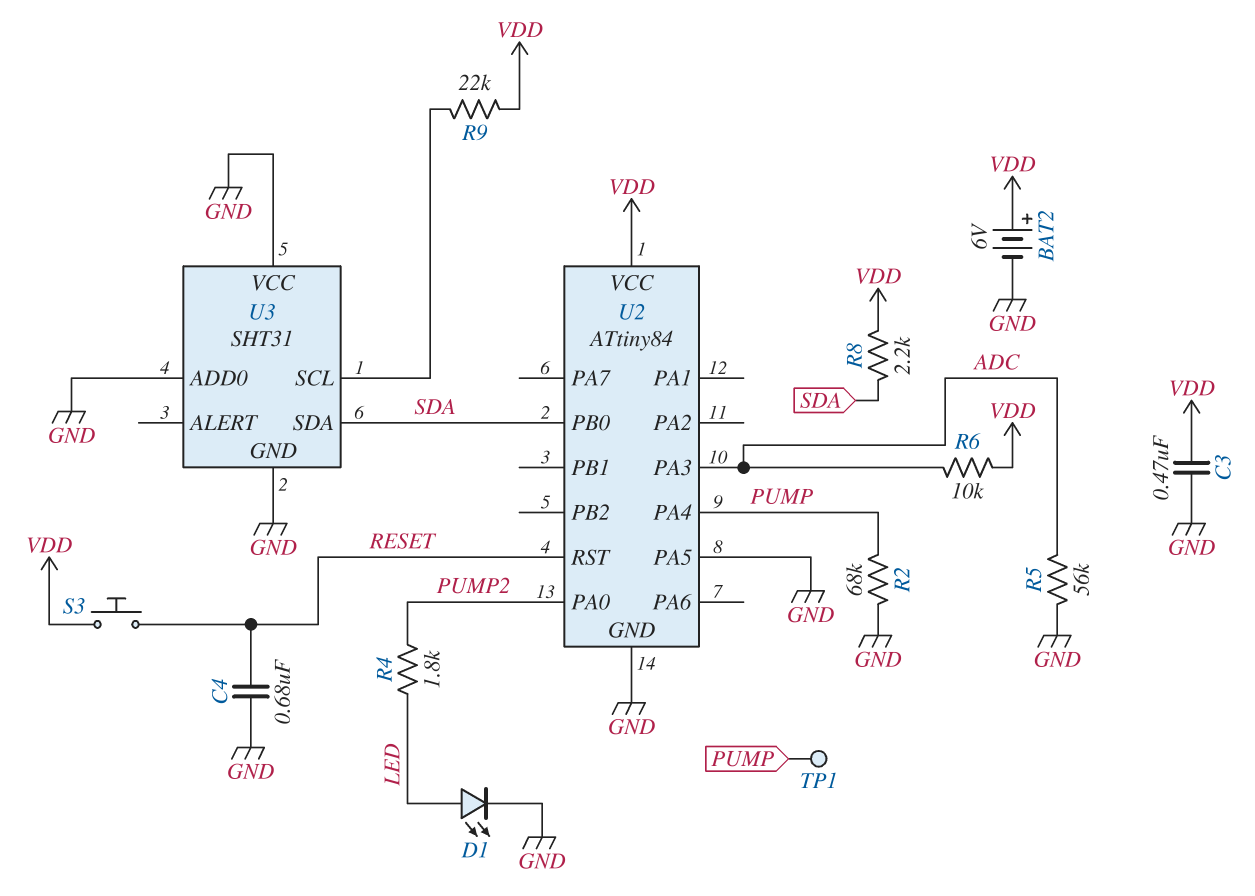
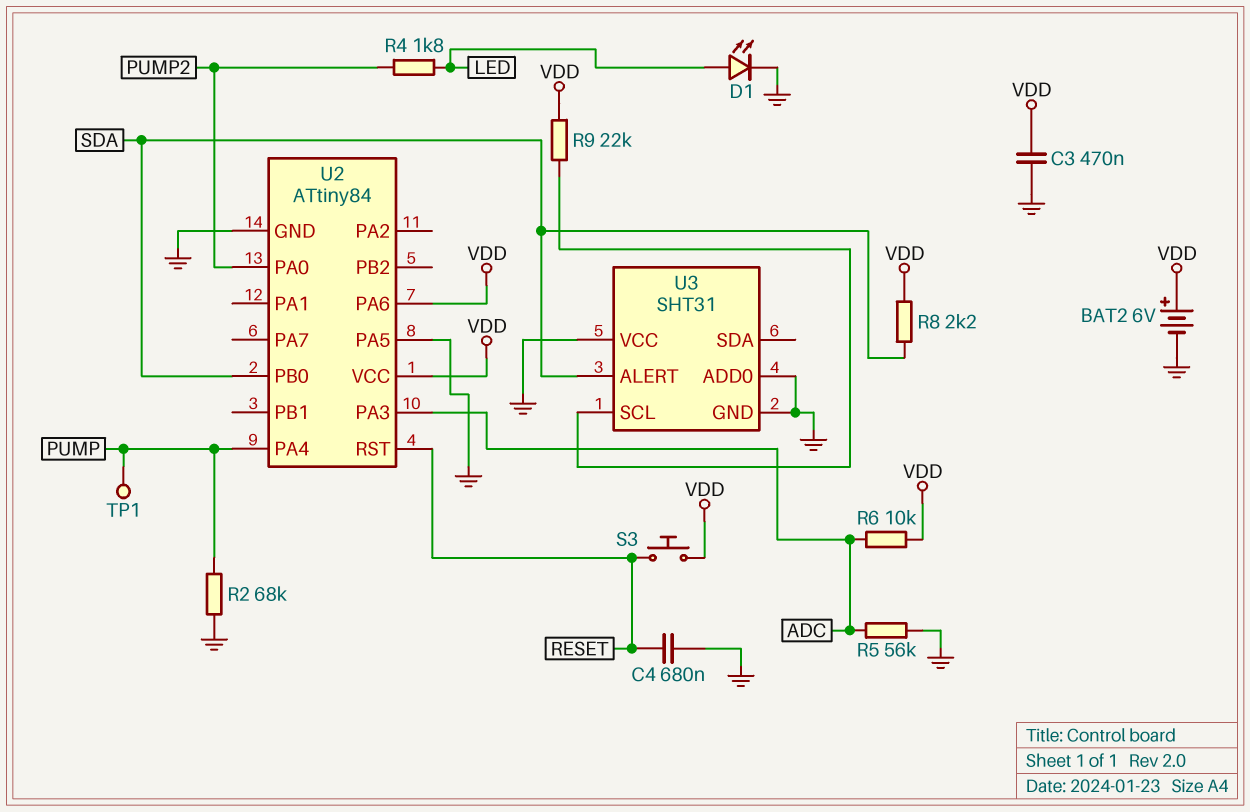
U2 pin PA6: none -> VDD
U3 pin ALERT: none -> SDA
U3 pin SDA: SDA -> none

